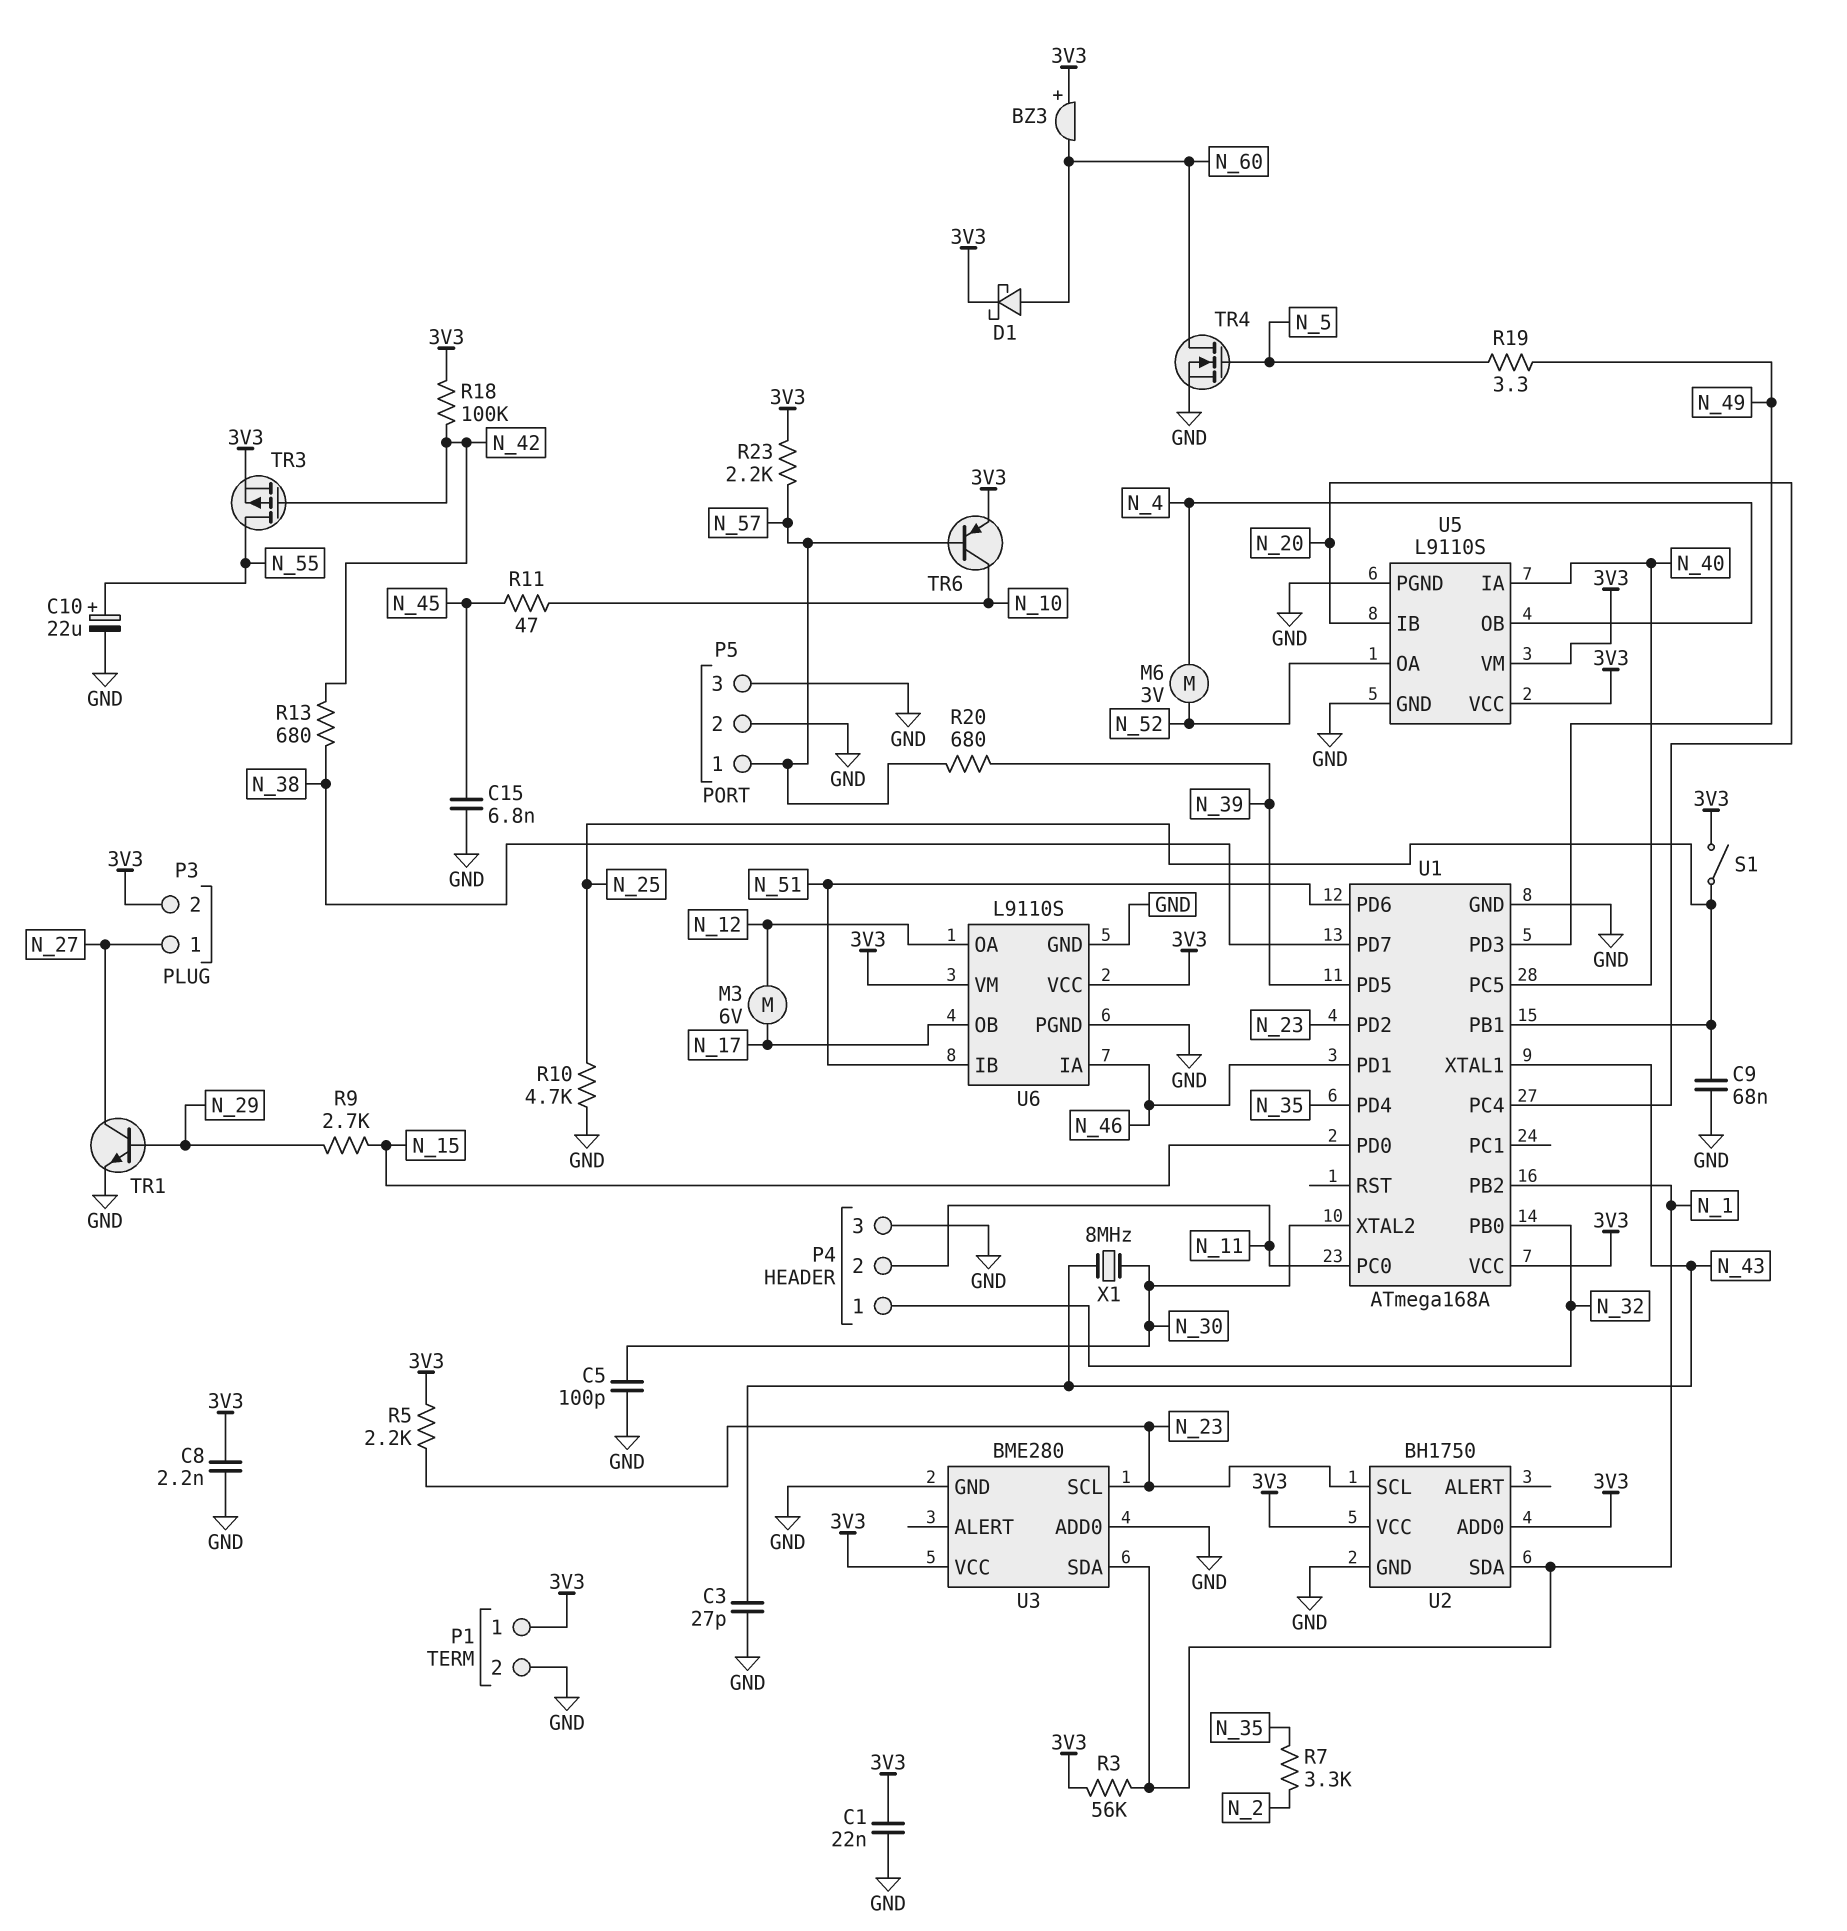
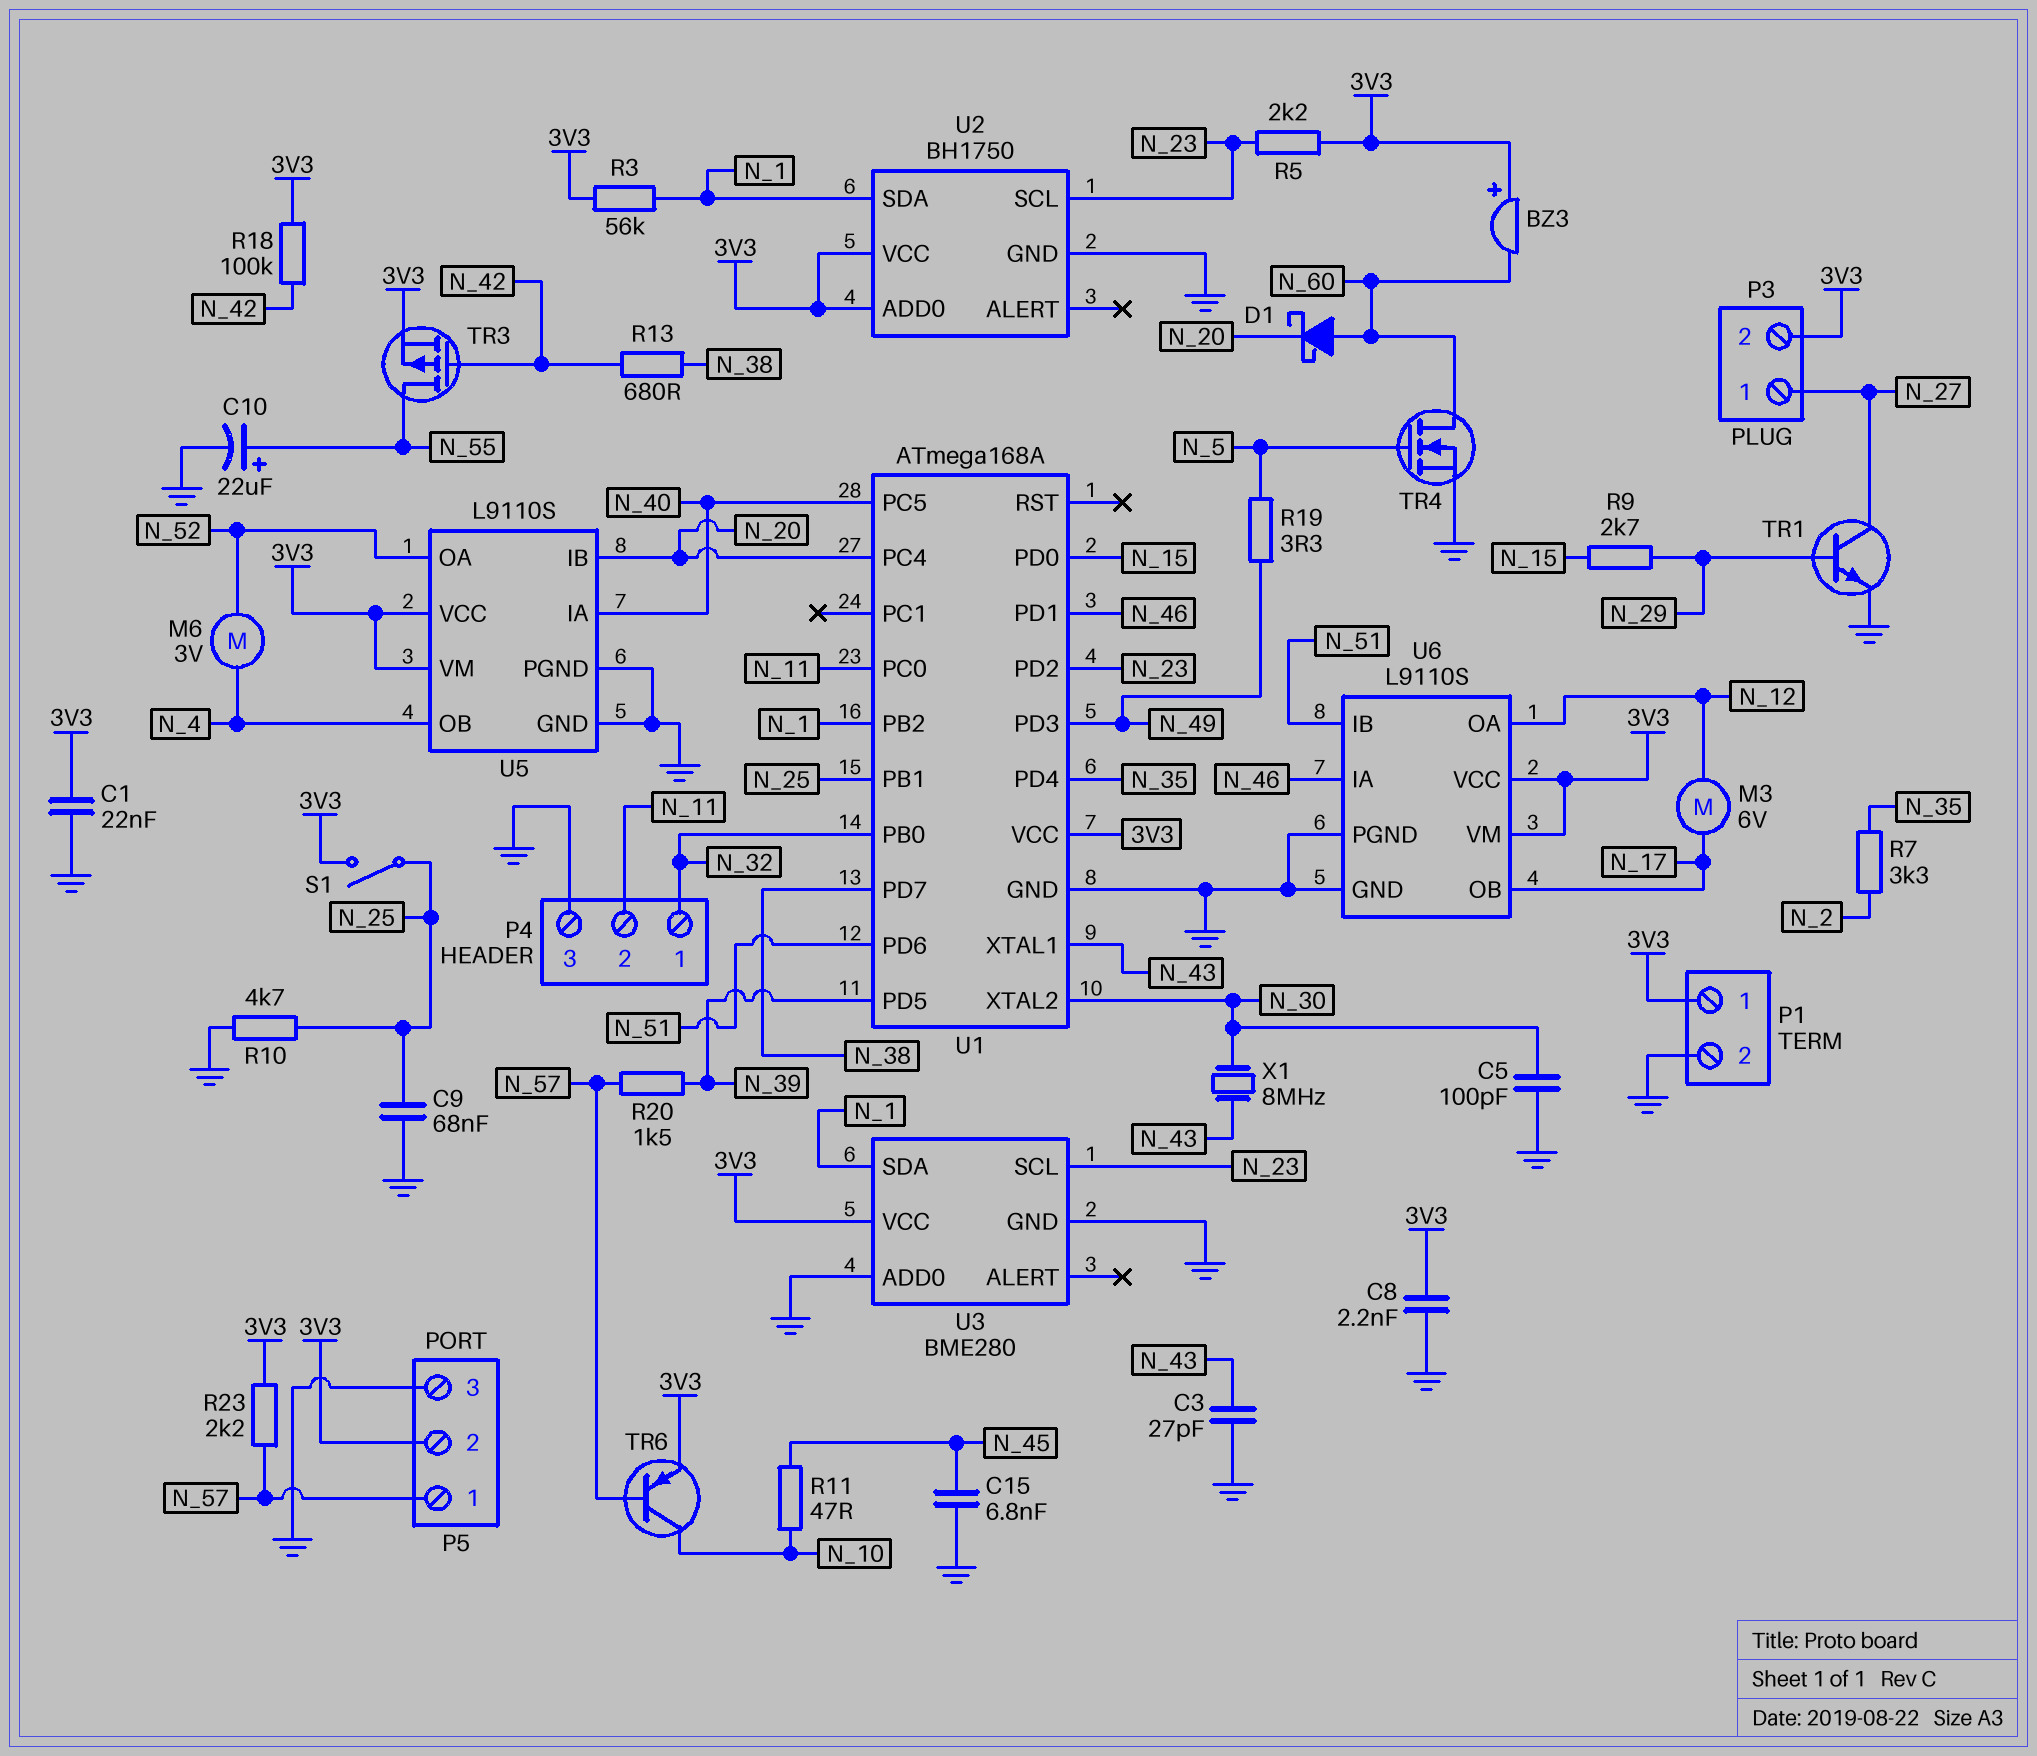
D1: schottky (A N_60, K 3V3) -> schottky (A N_60, K N_20)
P5 pin 2: GND -> 3V3
R20: 680 (N_39, N_57) -> 1.5k (N_39, N_57)

